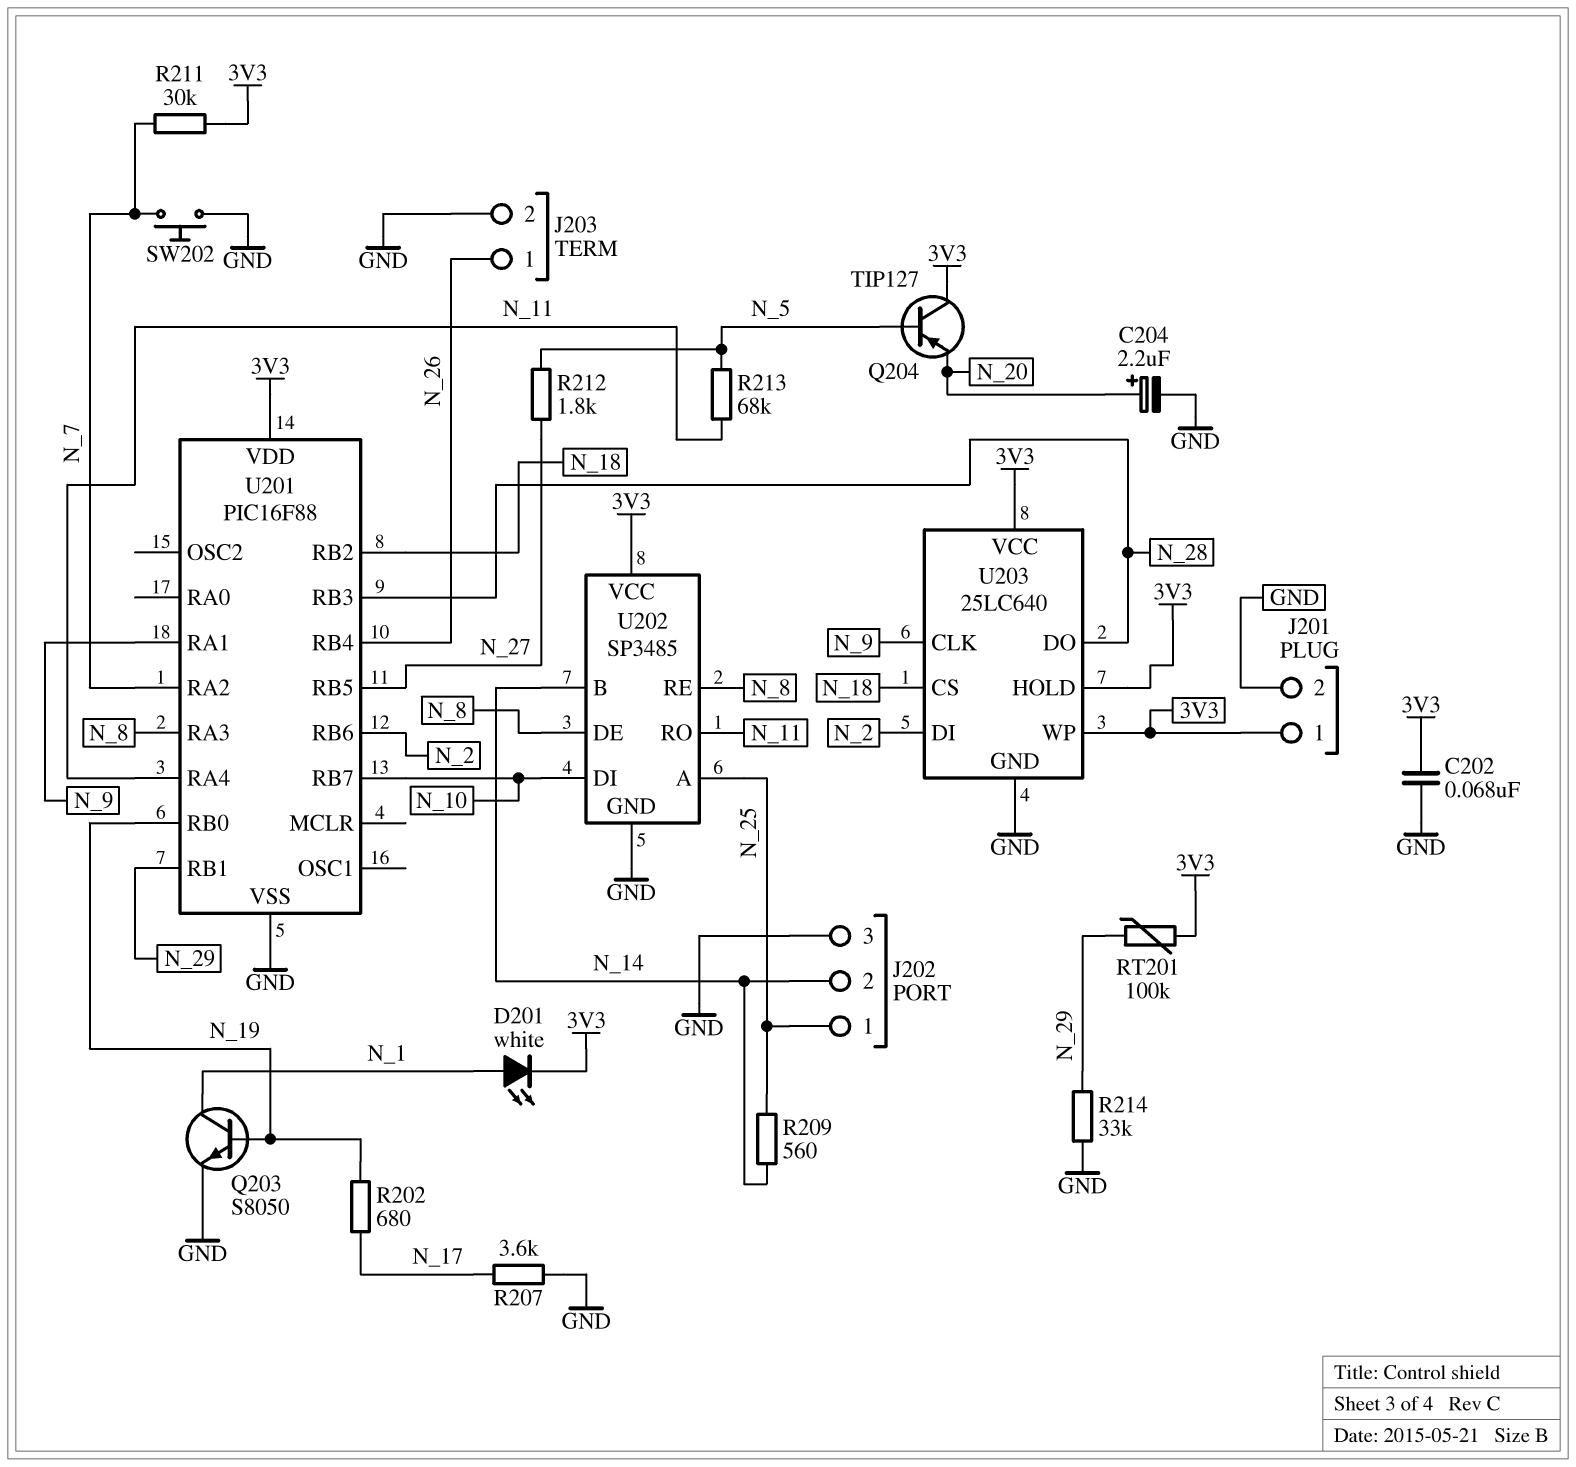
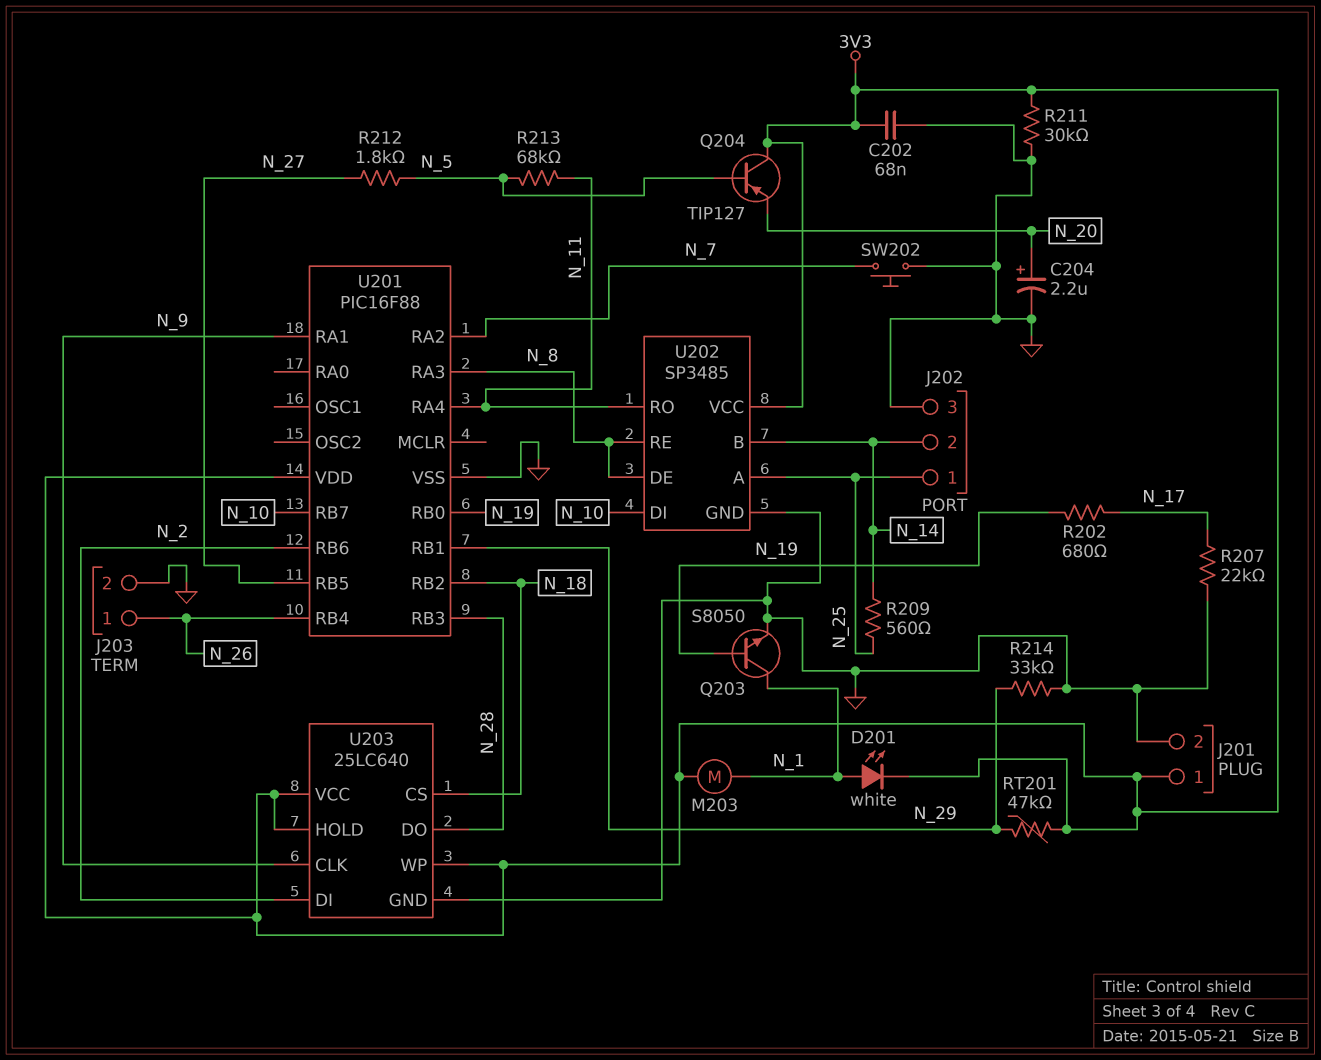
M203: none -> motor (3V3, N_1)
R207: 3.6k (GND, N_17) -> 22k (GND, N_17)
R211: 30k (3V3, N_7) -> 30k (3V3, GND)
RT201: 100k (3V3, N_29) -> 47k (3V3, N_29)

